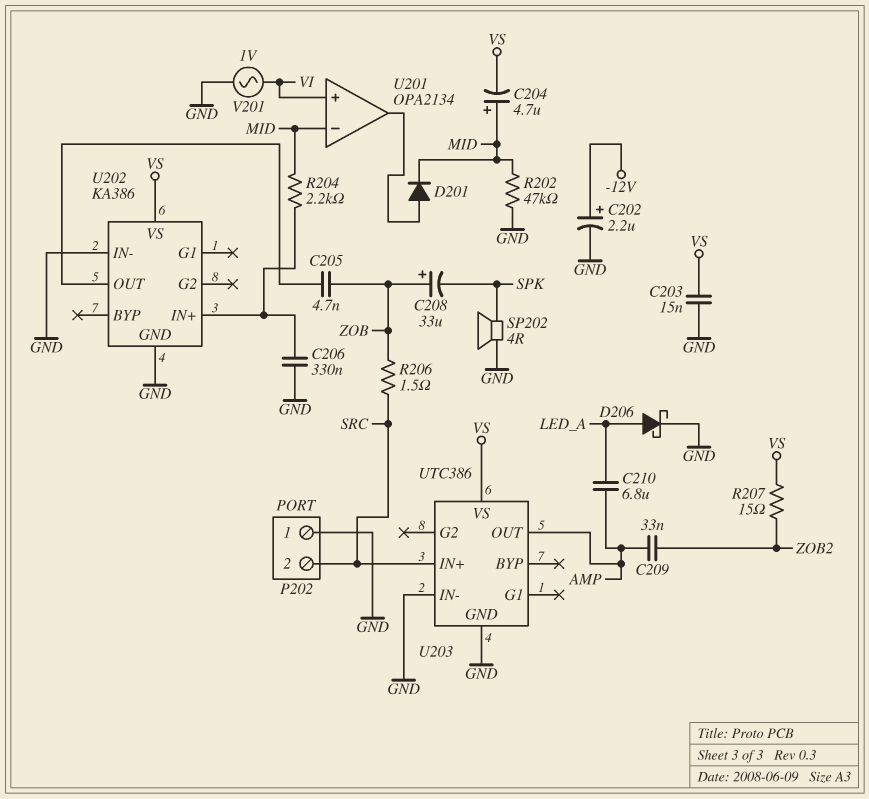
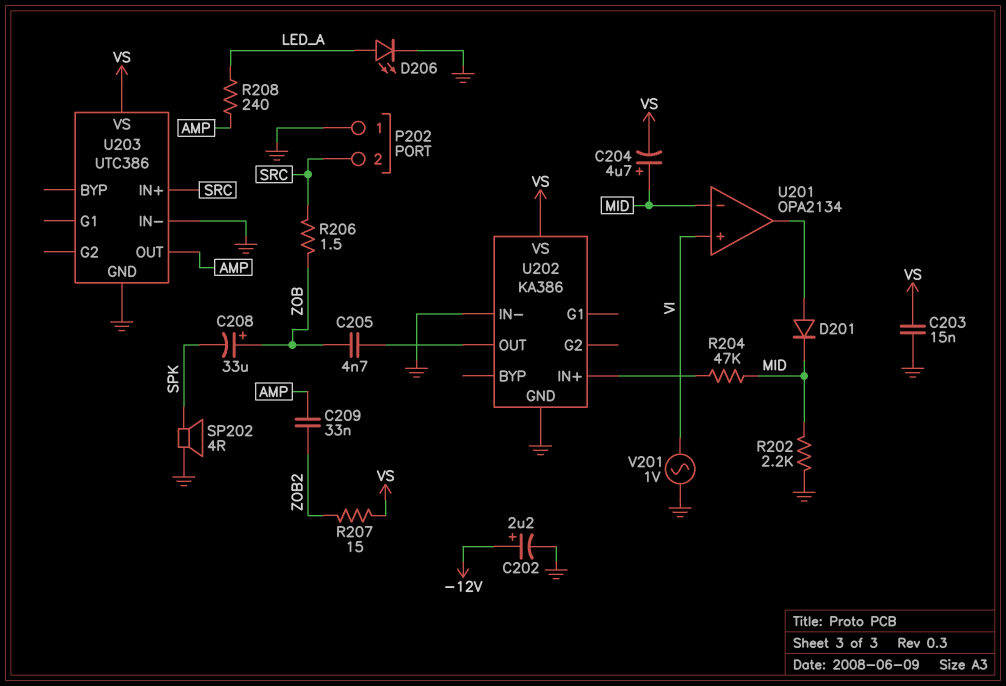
C206: 330nF (GND, U202/IN+) -> none
C210: 6.8uF (AMP, LED_A) -> none
D206: schottky (A LED_A, K GND) -> LED (A LED_A, K GND)
R202: 47k (GND, MID) -> 2.2k (GND, MID)
R204: 2.2k (MID, U202/IN+) -> 47k (MID, U202/IN+)
R208: none -> 240 (AMP, LED_A)

